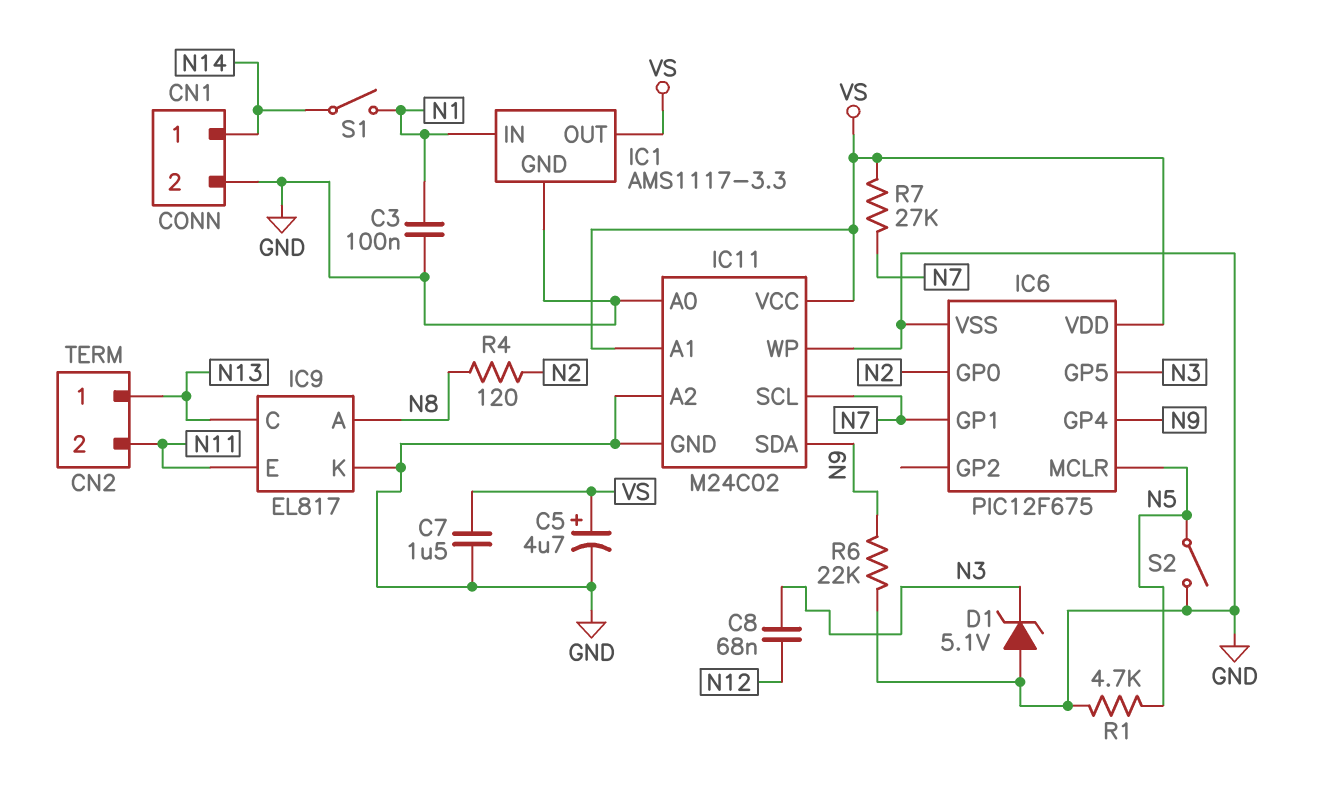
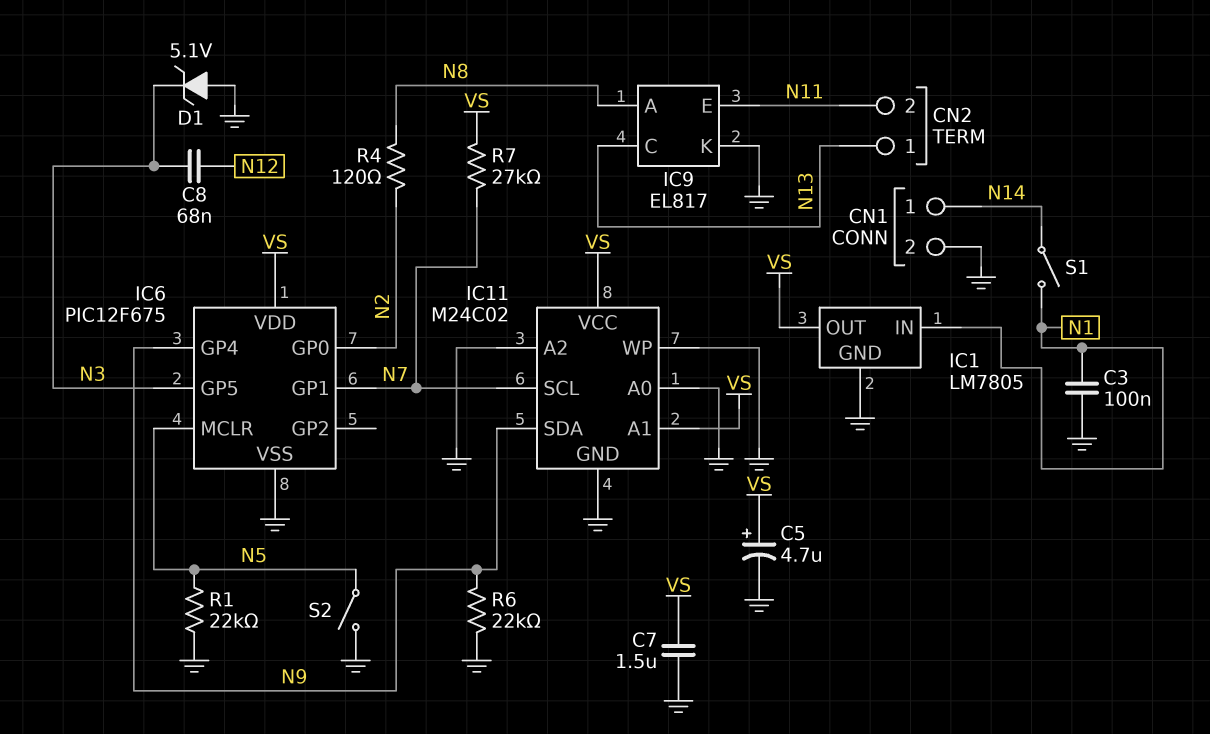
IC1: AMS1117-3.3 -> LM7805
R1: 4.7k (GND, N5) -> 22k (GND, N5)

